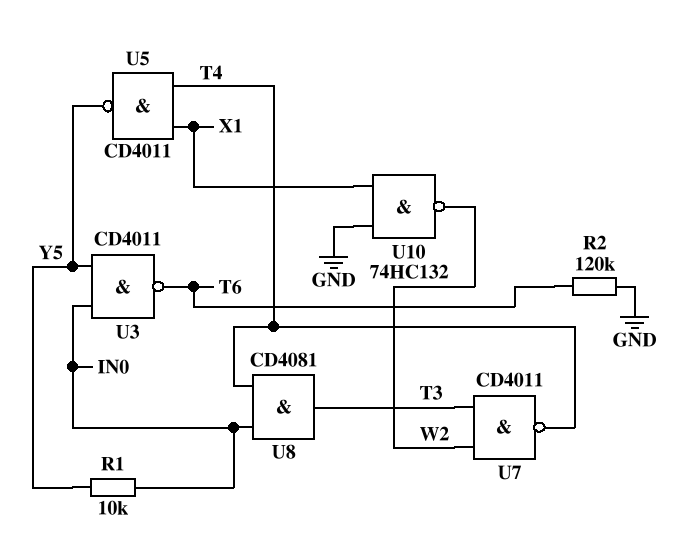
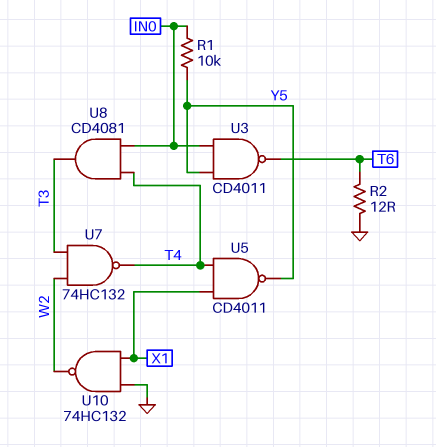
R2: 120k (GND, T6) -> 12 (GND, T6)
U7: NAND CD4011 (in T3, in W2, out T4) -> NAND 74HC132 (in T3, in W2, out T4)

